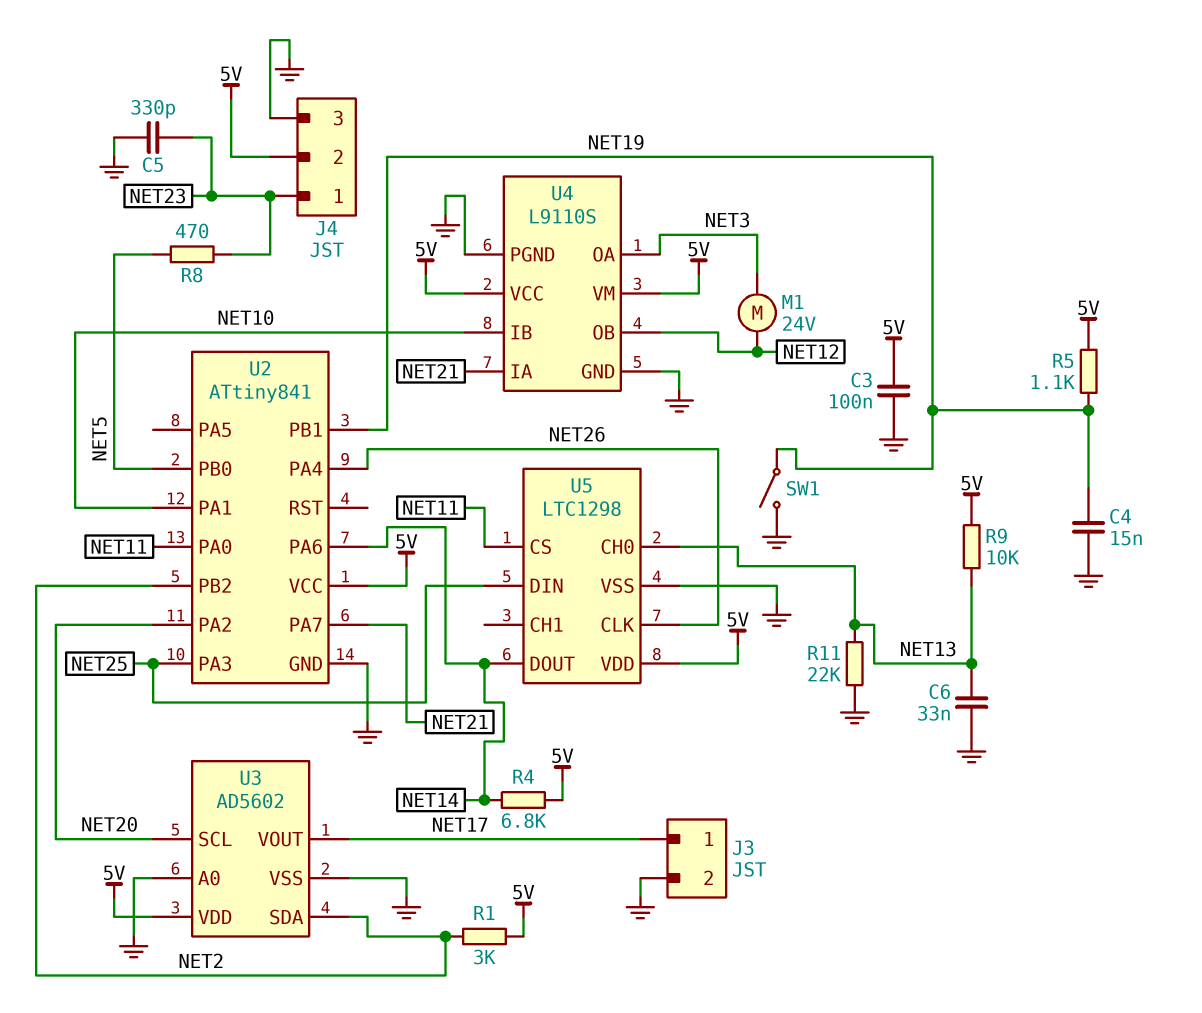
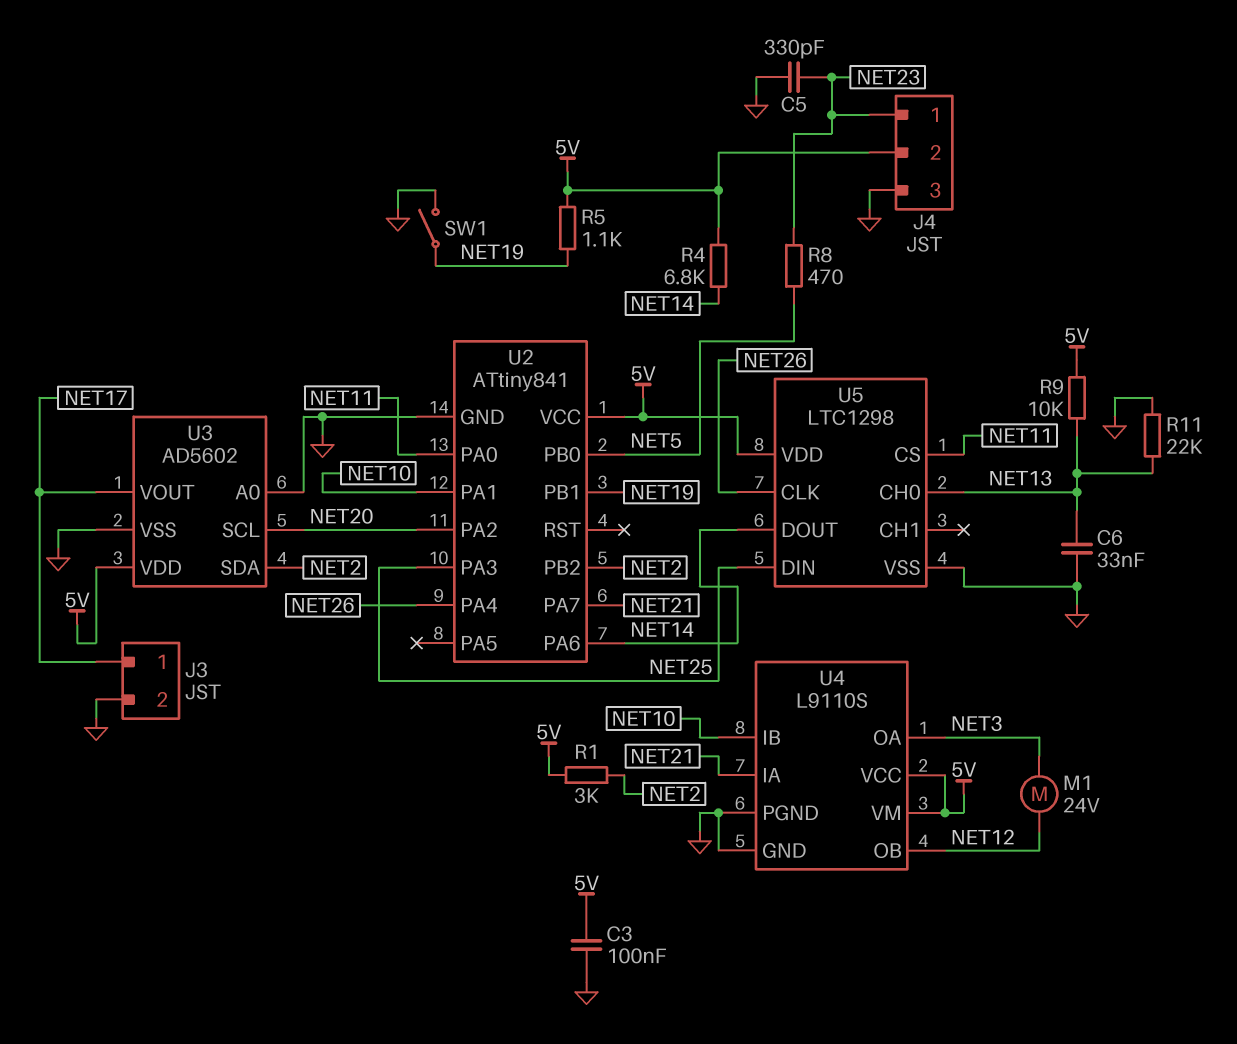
C4: 15nF (GND, NET19) -> none

